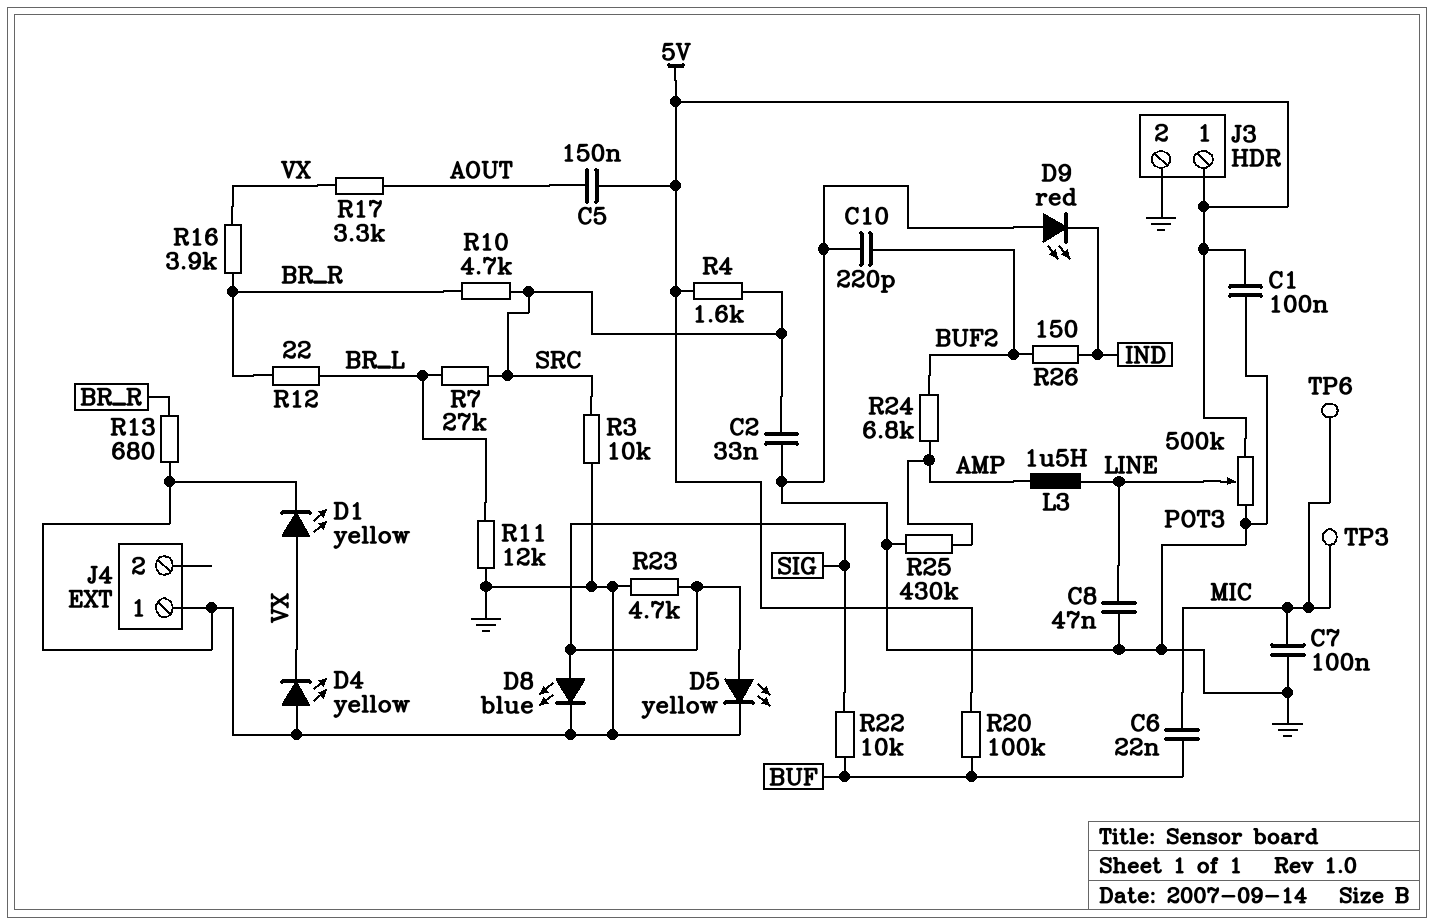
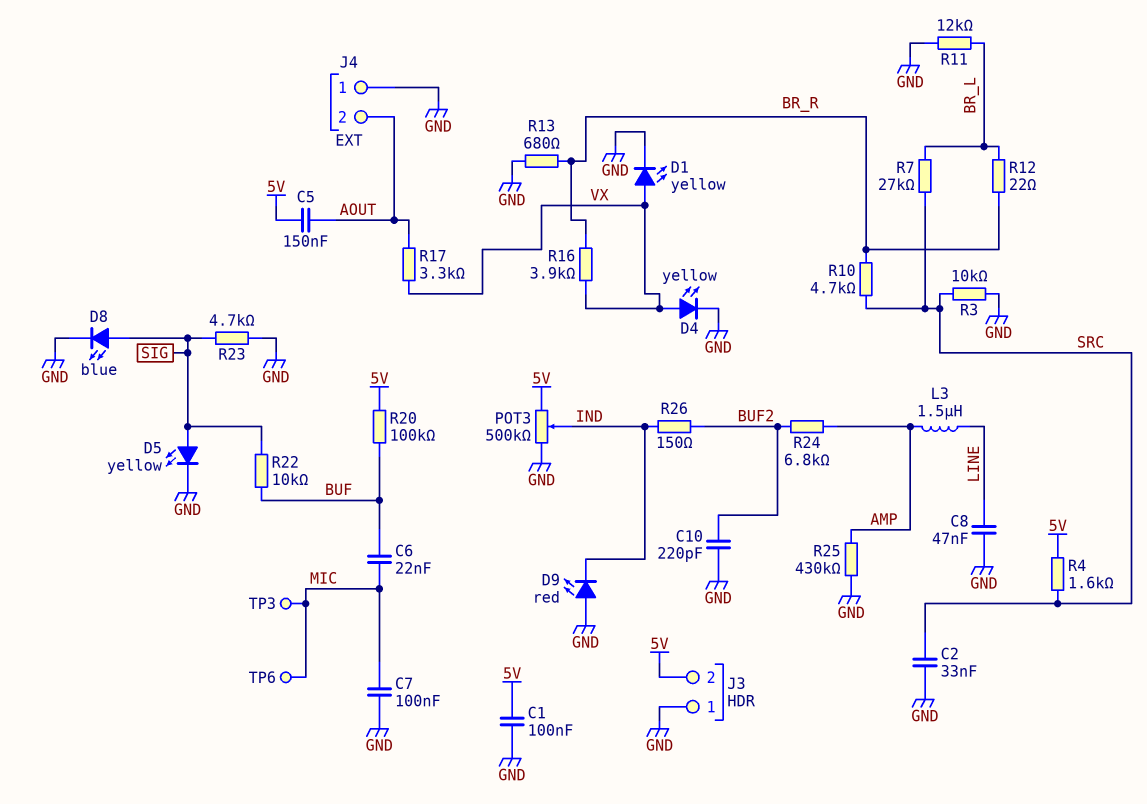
D4: LED yellow (A GND, K VX) -> LED yellow (A VX, K GND)
J3 pin 1: 5V -> GND
J3 pin 2: GND -> 5V
J4 pin 2: none -> AOUT
POT3: 500k (5V, GND, wiper LINE) -> 500k (5V, GND, wiper IND)

